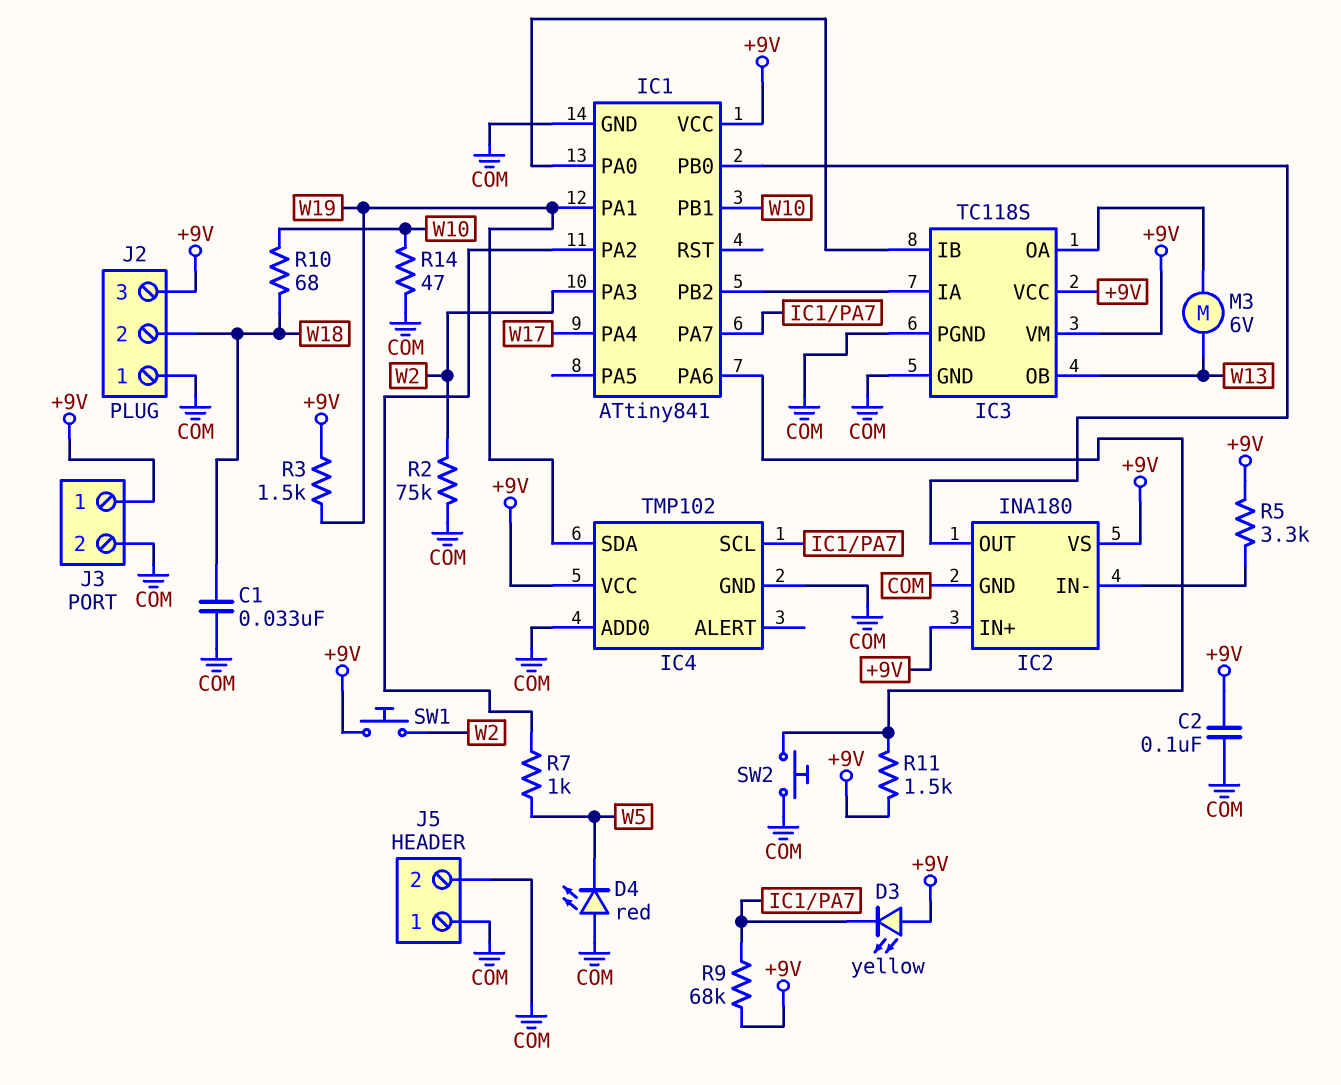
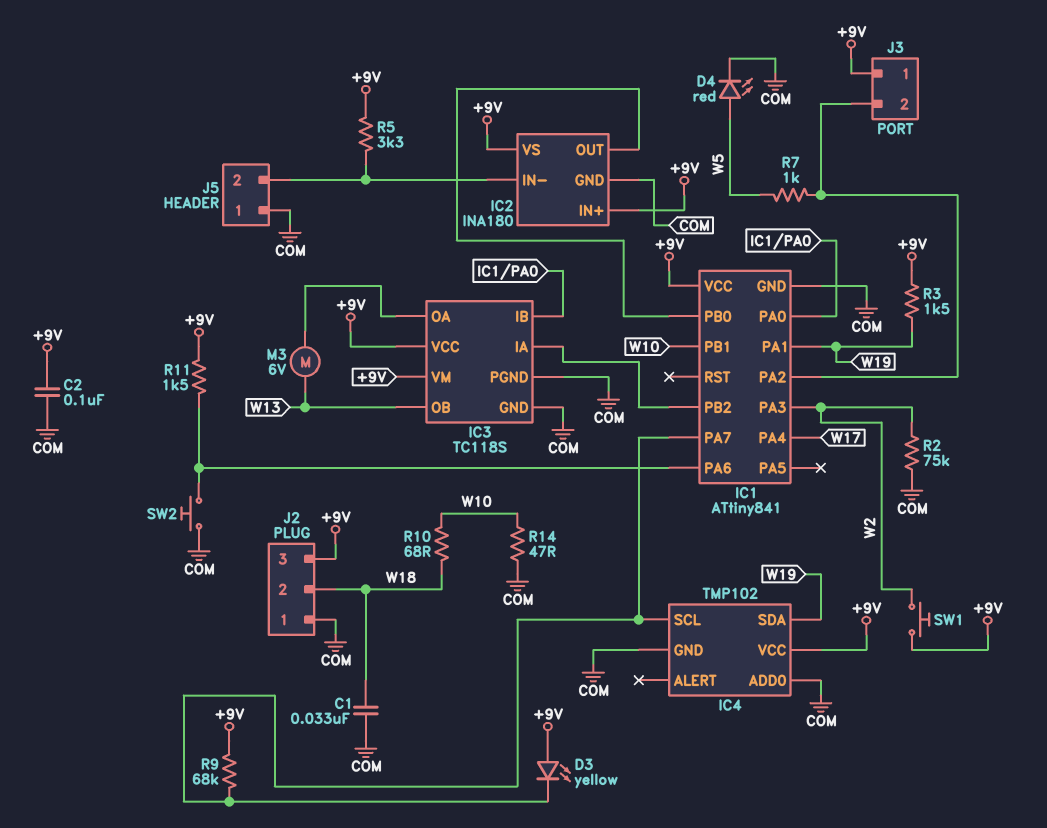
D4: LED red (A COM, K W5) -> LED red (A W5, K COM)
J3 pin 2: COM -> IC1/PA2
J5 pin 2: COM -> IC2/IN-

